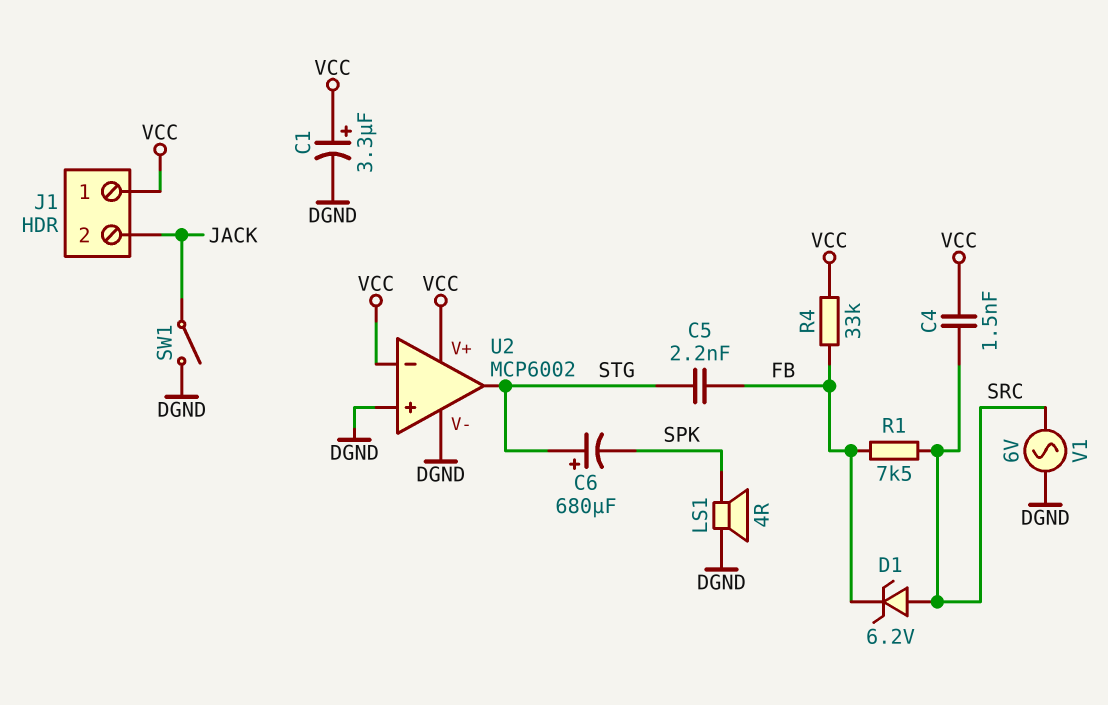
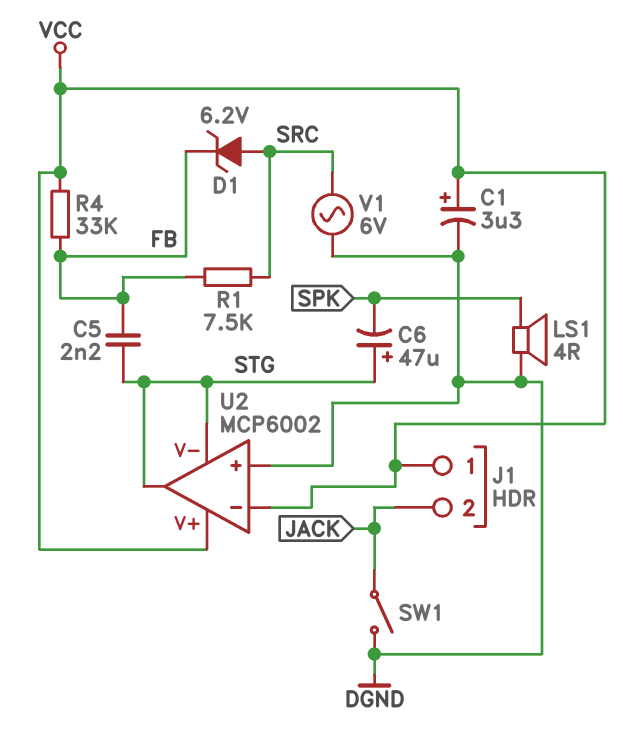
C4: 1.5nF (SRC, VCC) -> none
C6: 680uF (plus STG, minus SPK) -> 47uF (plus STG, minus SPK)
U2 pin V-: DGND -> STG

